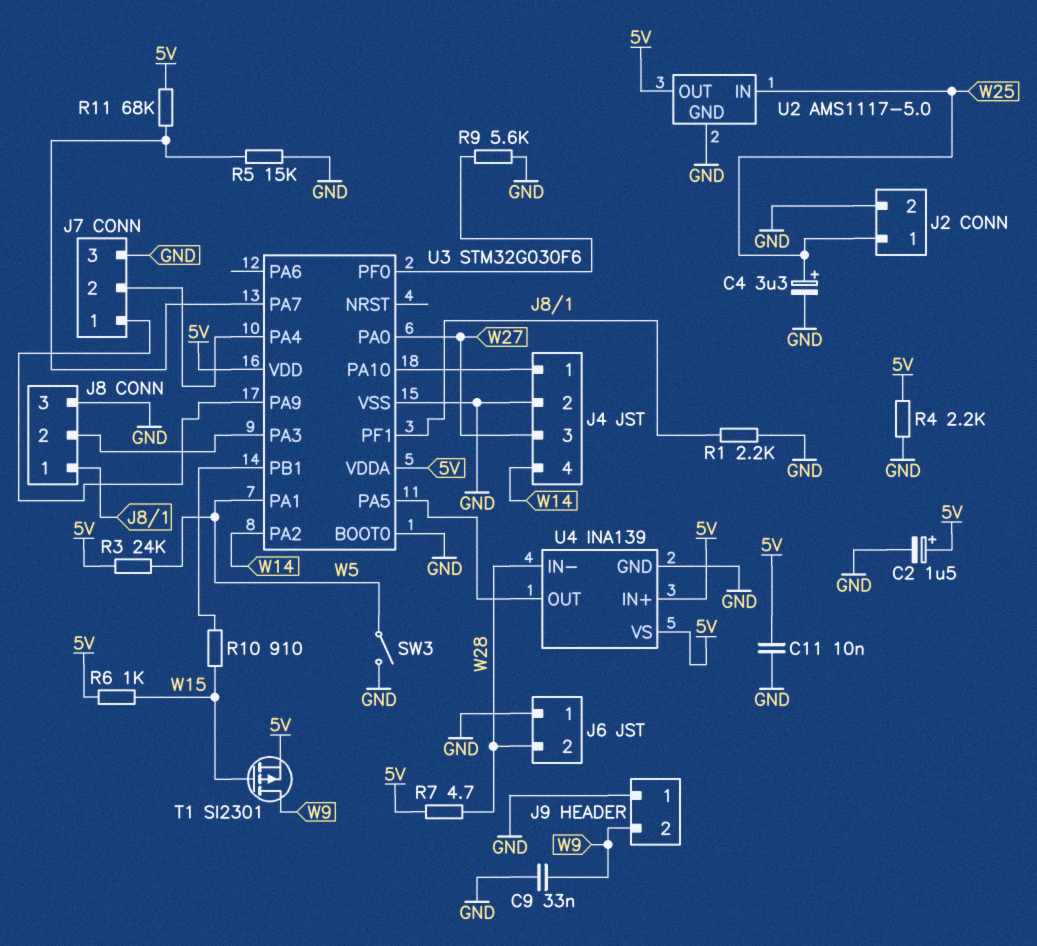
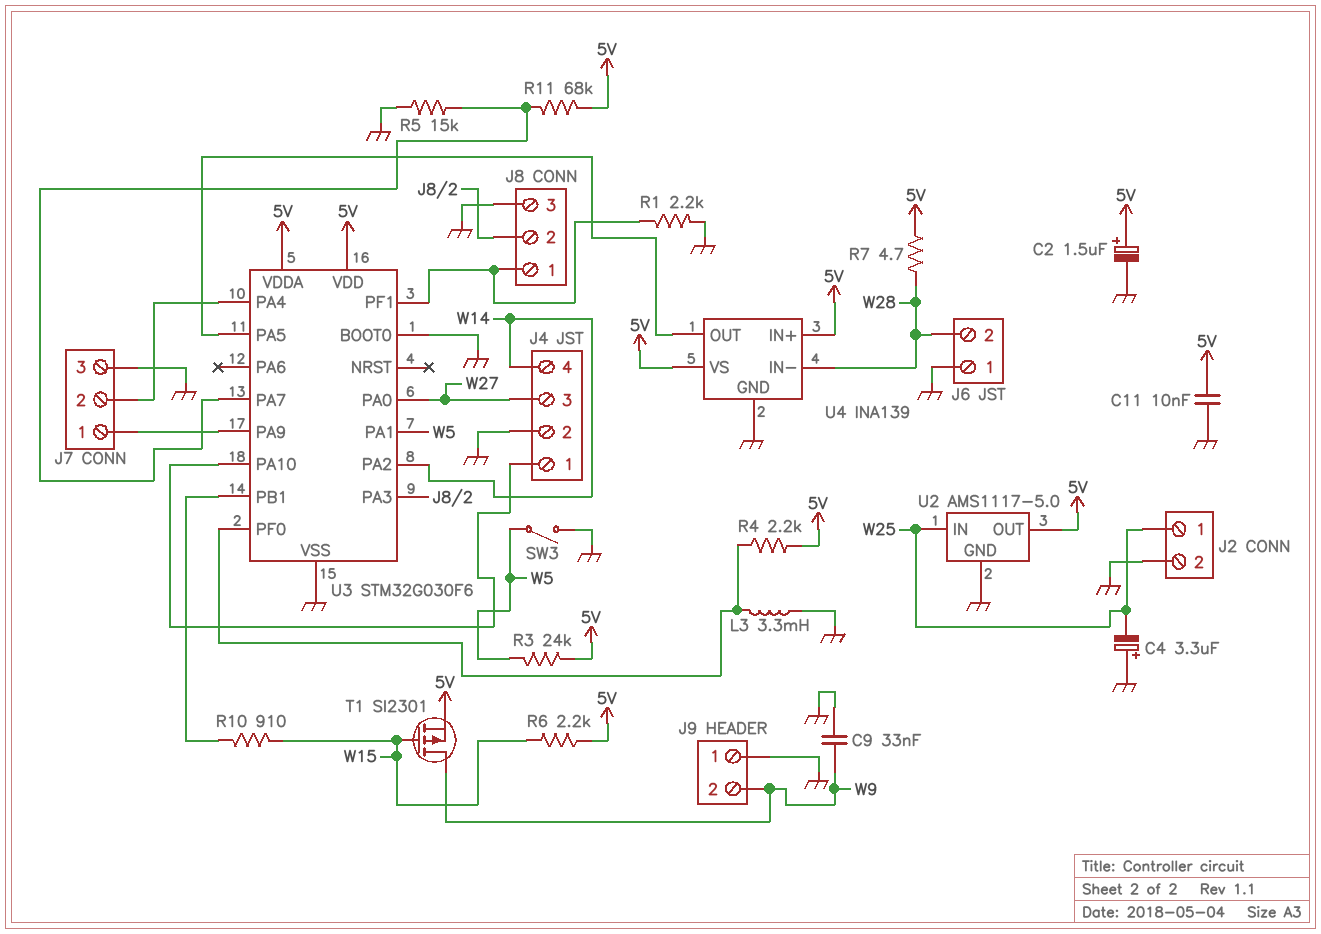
C4: 3.3uF (plus W25, minus GND) -> 3.3uF (plus GND, minus W25)
L3: none -> 3.3mH (GND, U3/PF0)
R4: 2.2k (5V, GND) -> 2.2k (5V, U3/PF0)
R6: 1k (5V, W15) -> 2.2k (5V, W15)
R9: 5.6k (GND, U3/PF0) -> none

